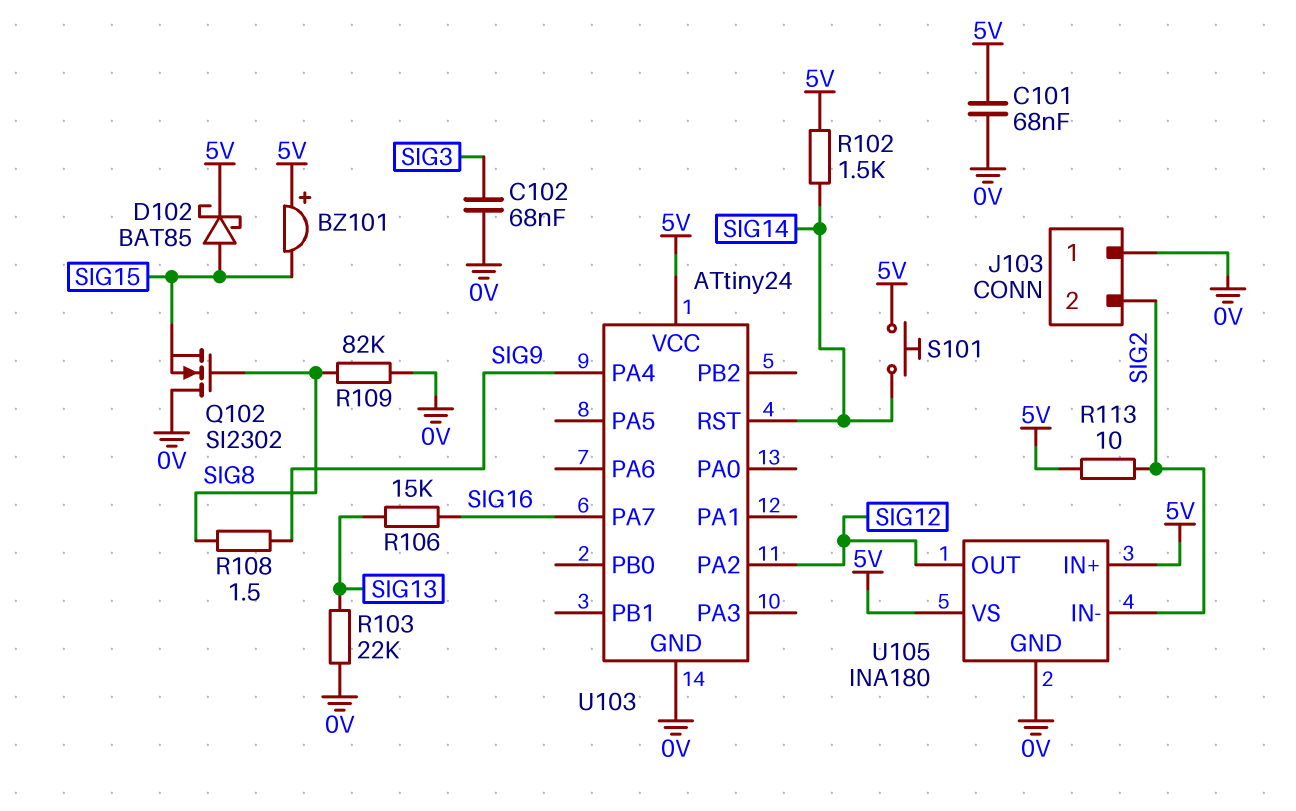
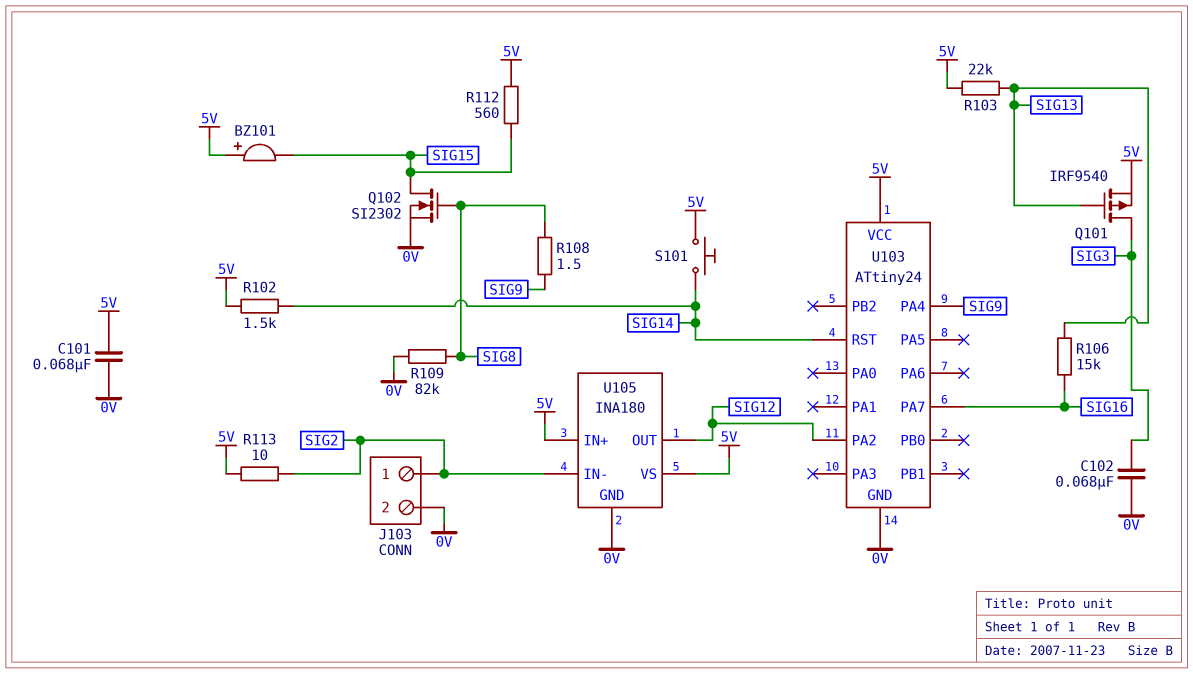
D102: schottky BAT85 (A SIG15, K 5V) -> none
J103 pin 1: 0V -> SIG2
J103 pin 2: SIG2 -> 0V
Q101: none -> PMOS IRF9540 (G SIG13, D SIG3, S 5V)
Q102: NMOS SI2302 (G SIG8, D 0V, S SIG15) -> NMOS SI2302 (G SIG8, D SIG15, S 0V)
R103: 22k (0V, SIG13) -> 22k (5V, SIG13)
R112: none -> 560 (5V, SIG15)

